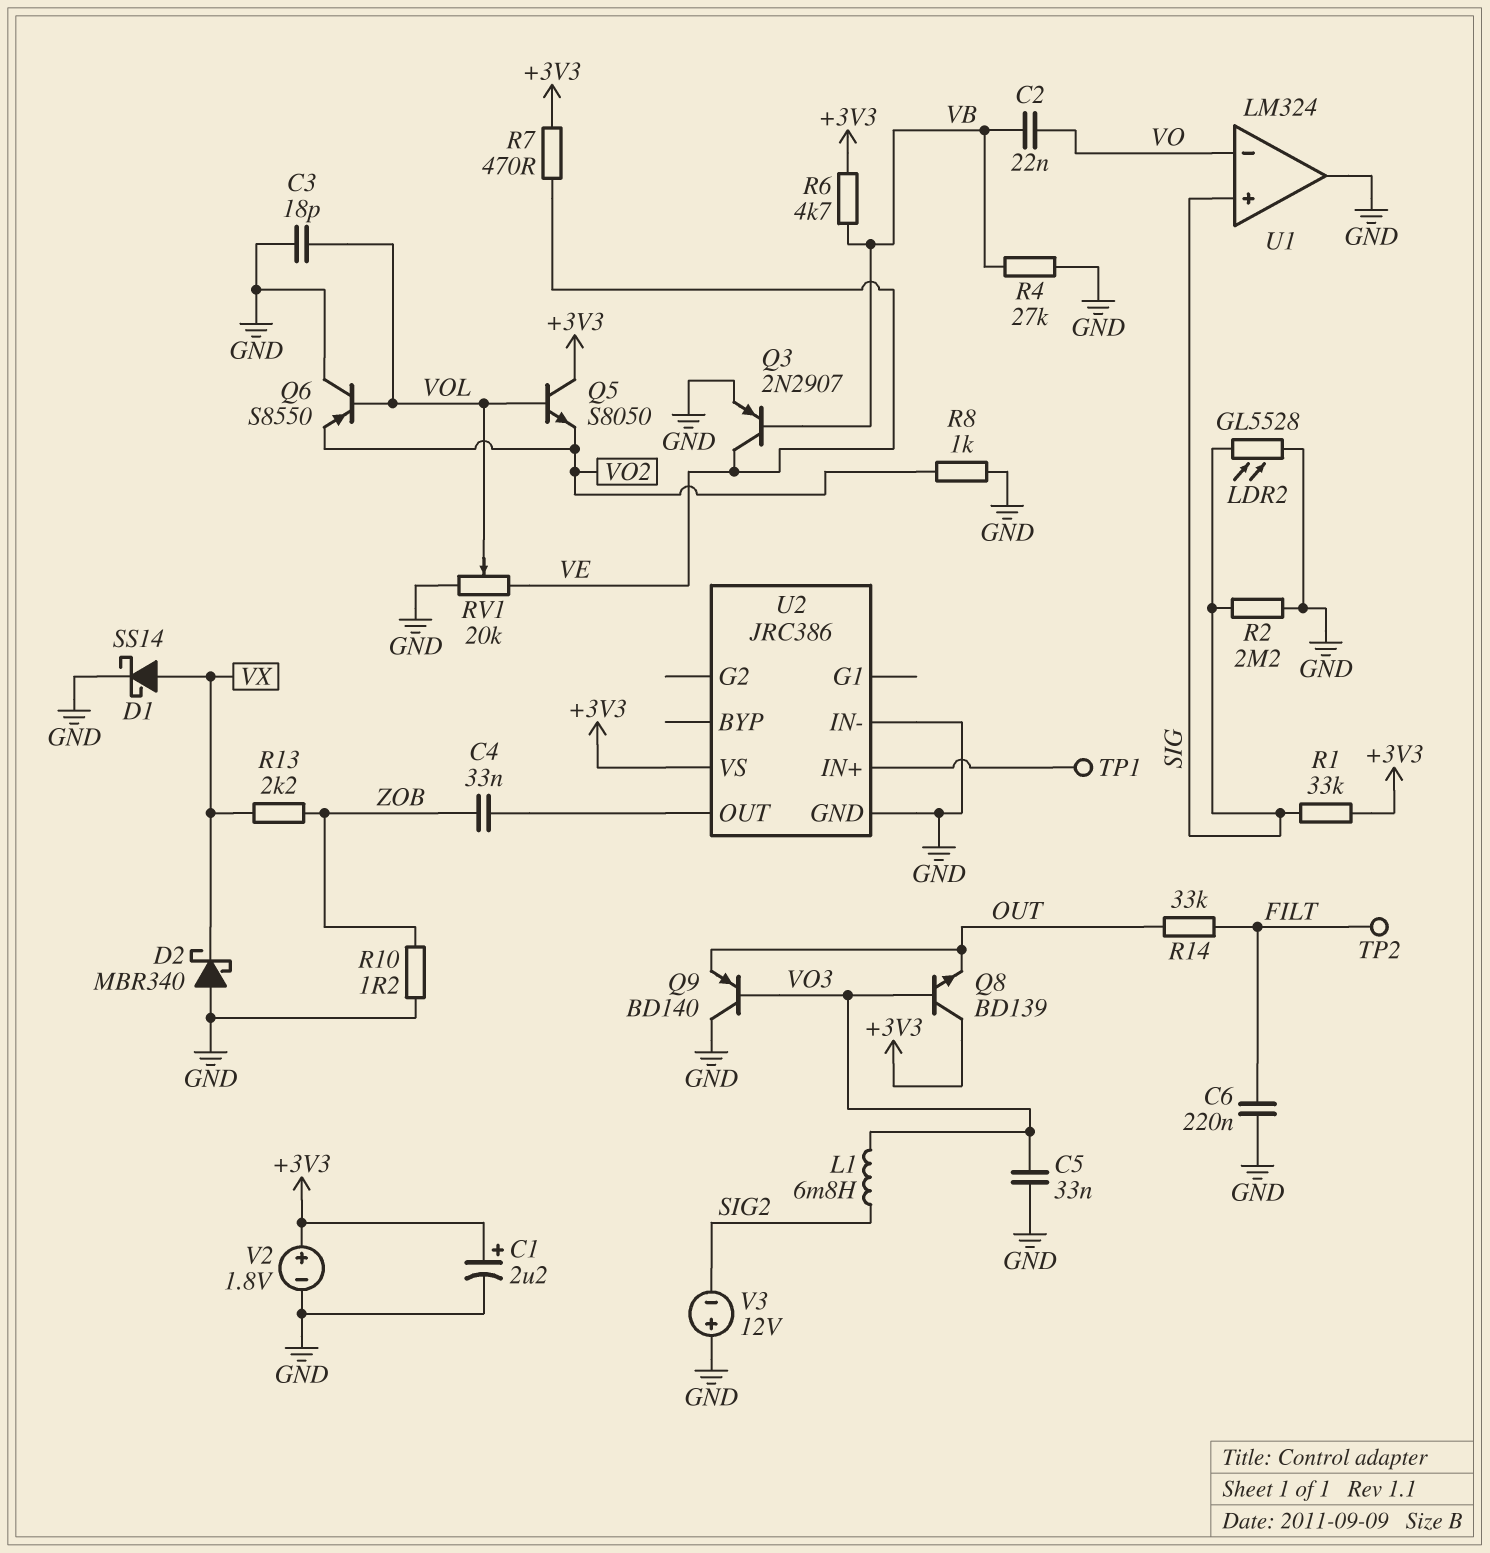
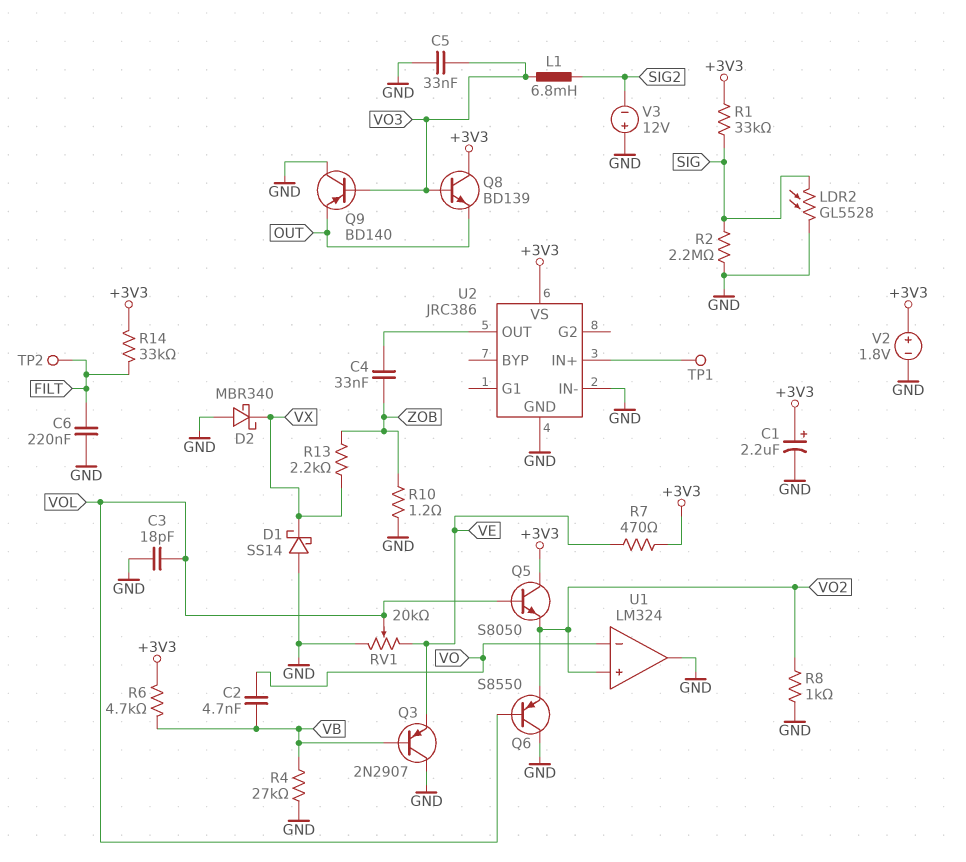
C2: 22nF (VB, VO) -> 4.7nF (VB, VO)
D1: schottky SS14 (A VX, K GND) -> schottky SS14 (A GND, K VX)
Q3: PNP 2N2907 (B VB, C VE, E GND) -> PNP 2N2907 (B VB, C GND, E VE)
R14: 33k (FILT, OUT) -> 33k (+3V3, FILT)
U1 pin in+: SIG -> VO2

